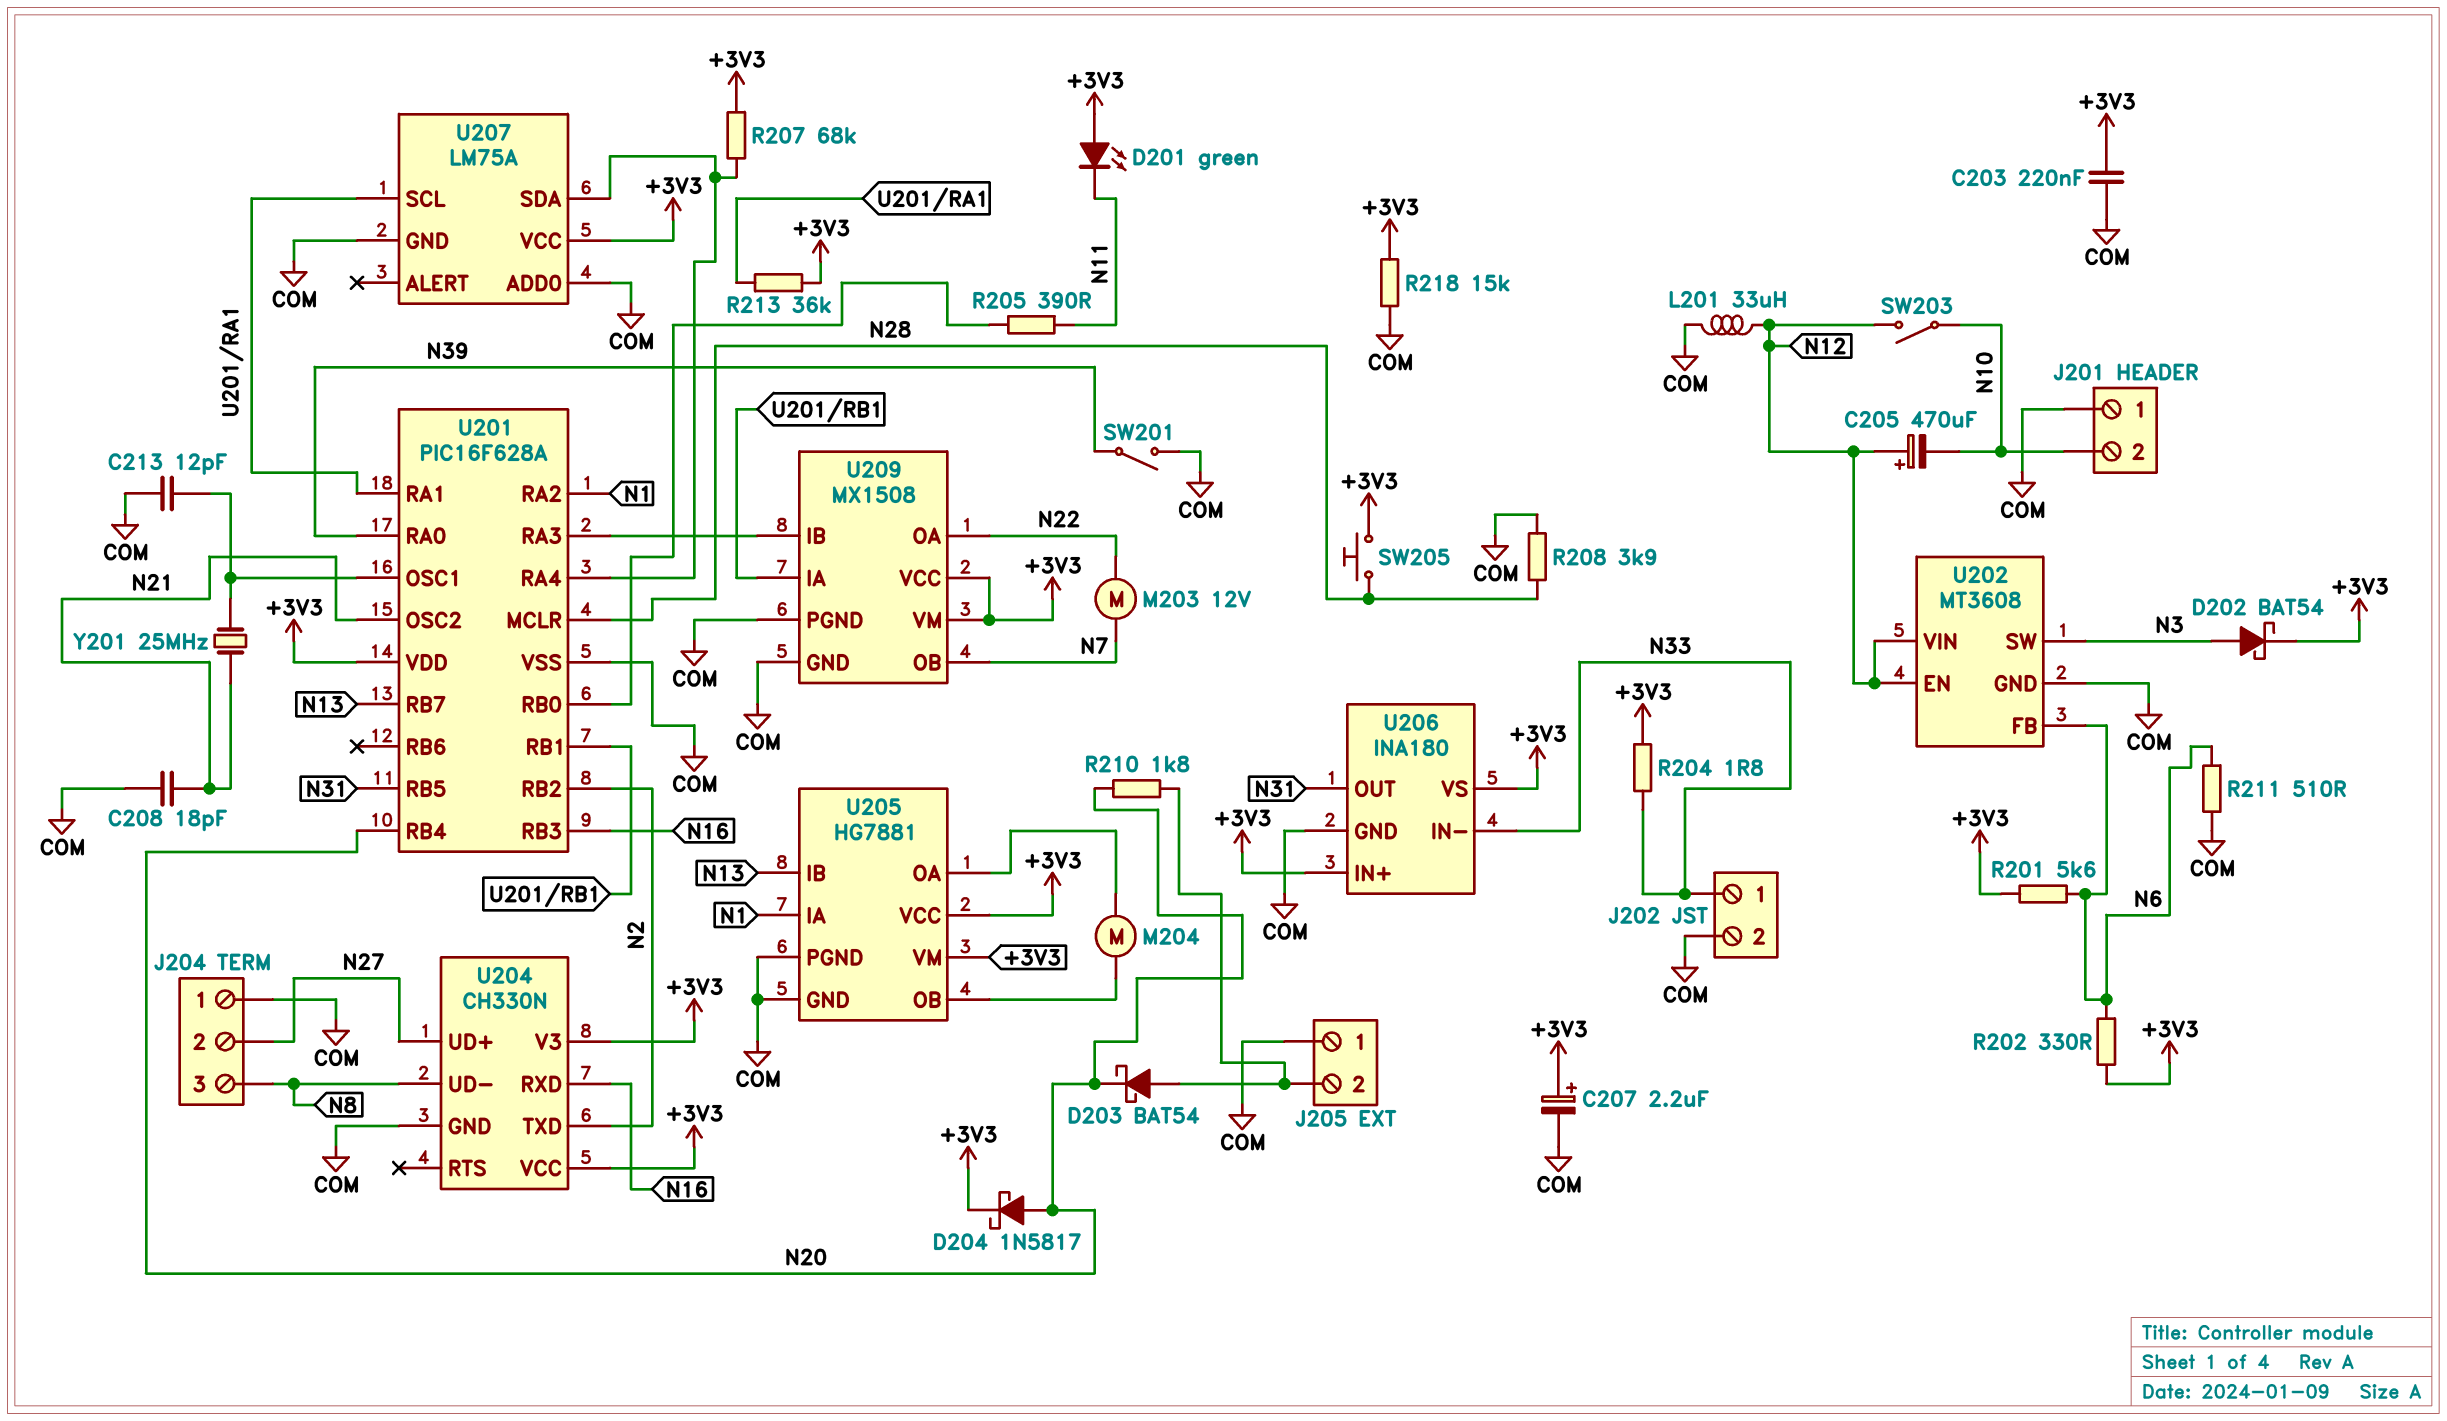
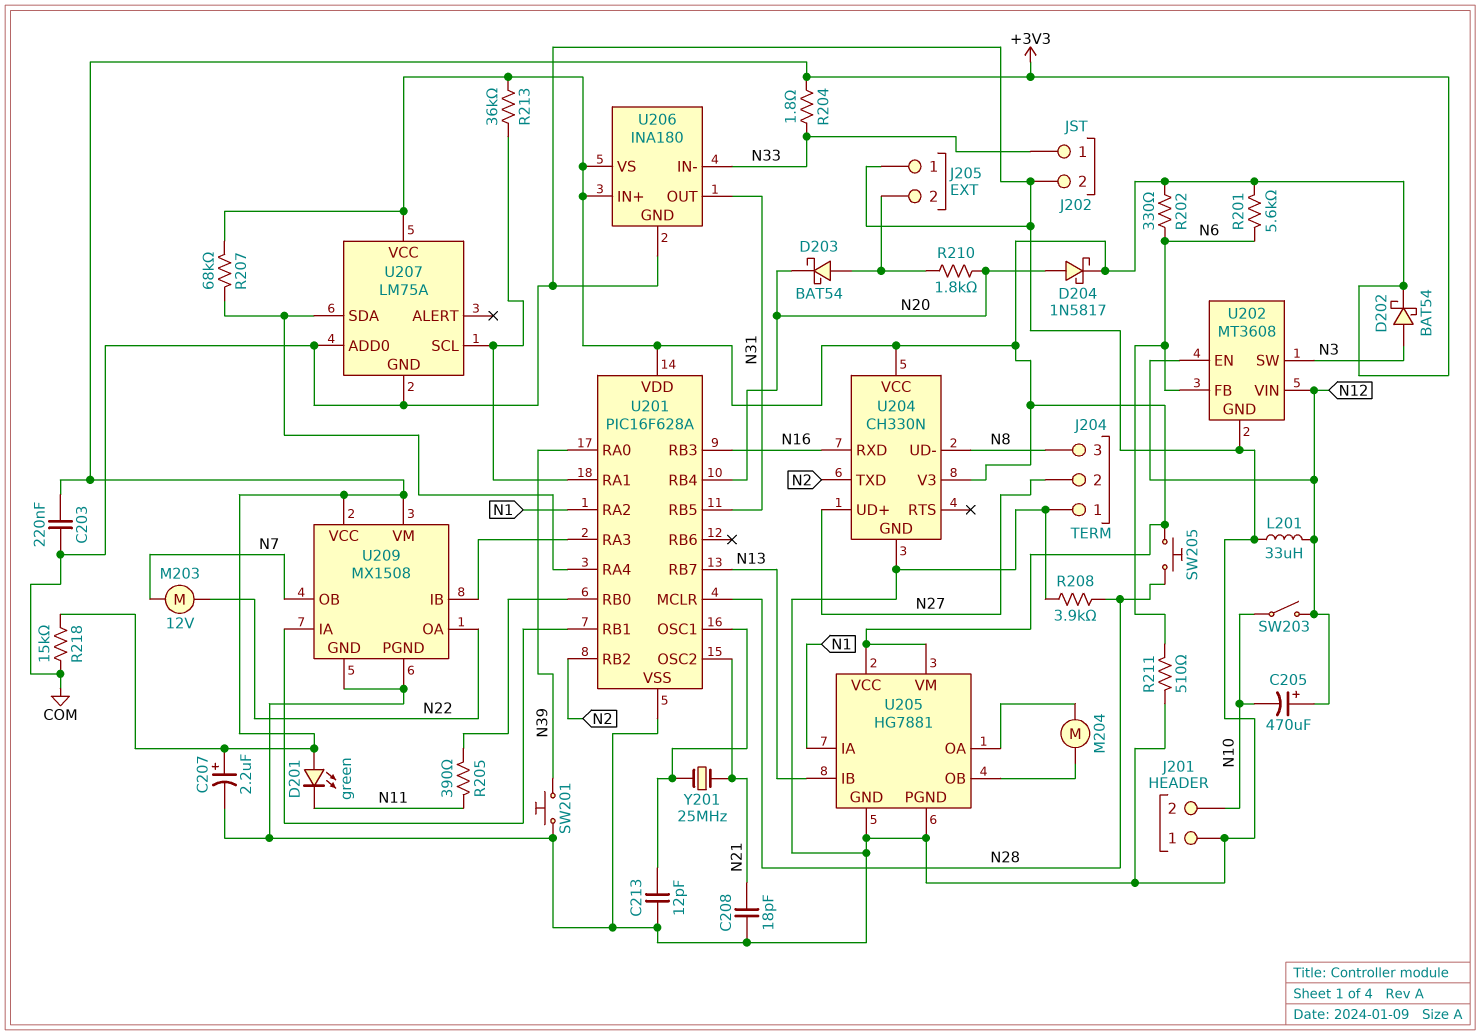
SW201: switch (COM, N39) -> button (COM, N39)

